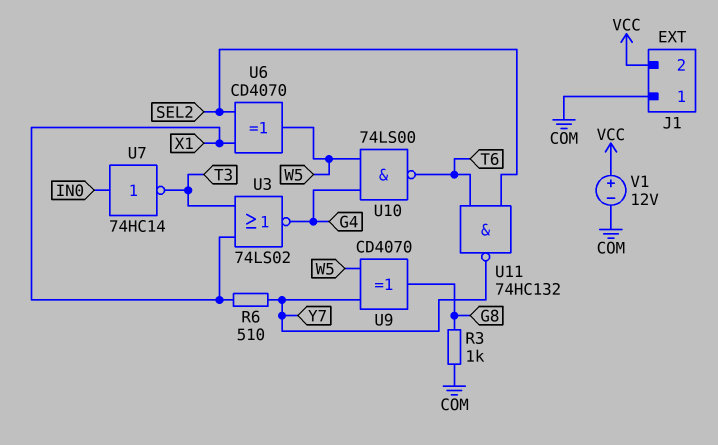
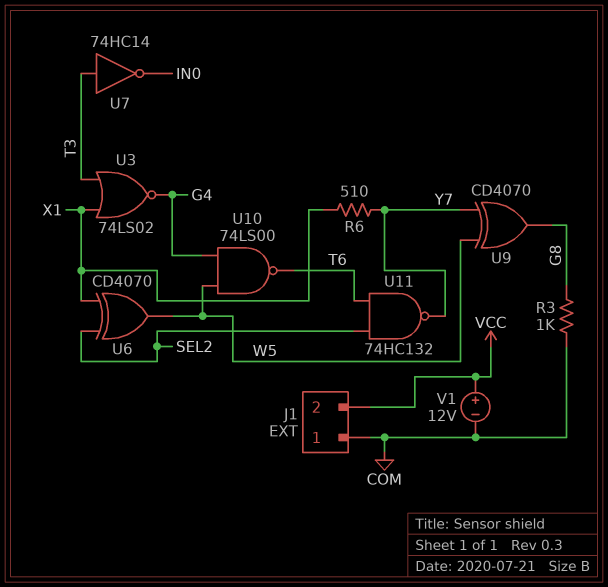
U7: NOT 74HC14 (in IN0, out T3) -> NOT 74HC14 (in T3, out IN0)

